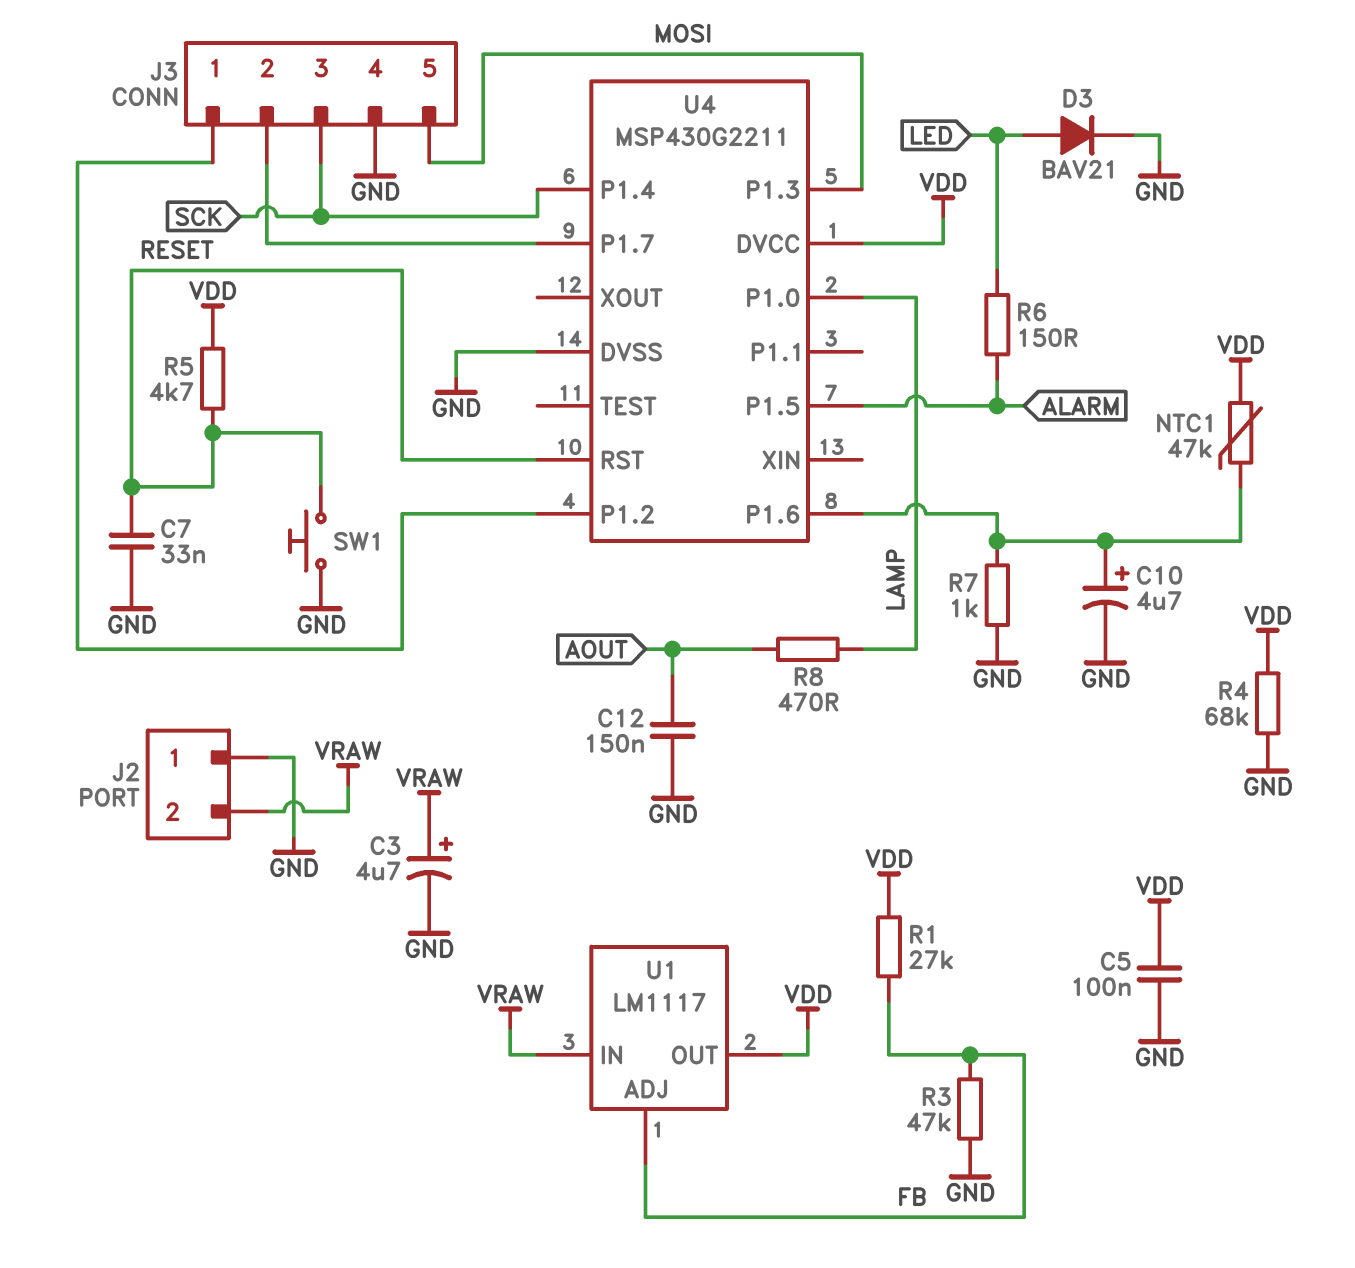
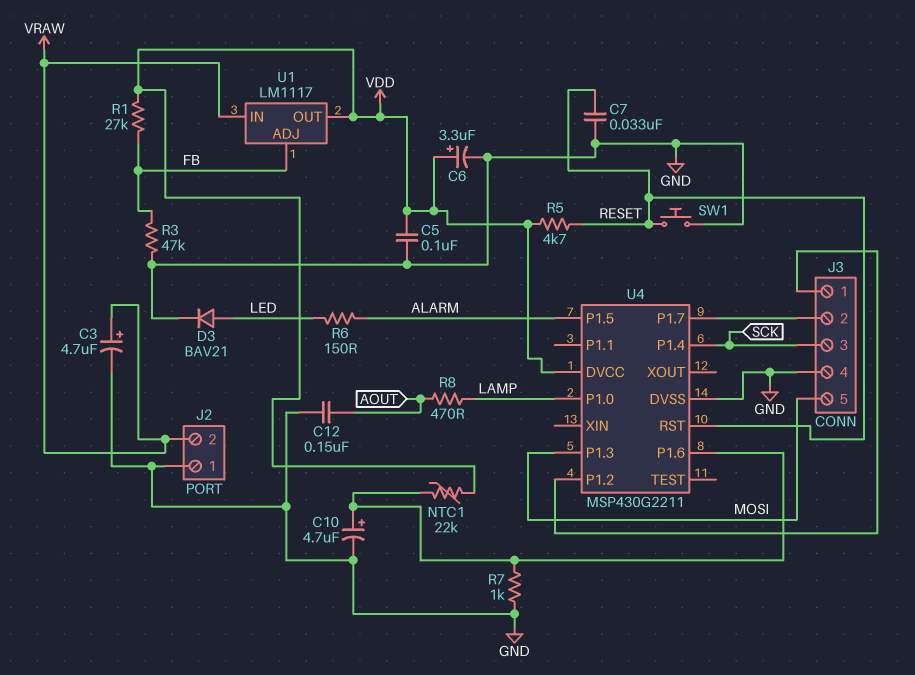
C6: none -> 3.3uF (plus VDD, minus GND)
NTC1: 47k (U4/P1.6, VDD) -> 22k (U4/P1.6, VDD)
R4: 68k (GND, VDD) -> none

